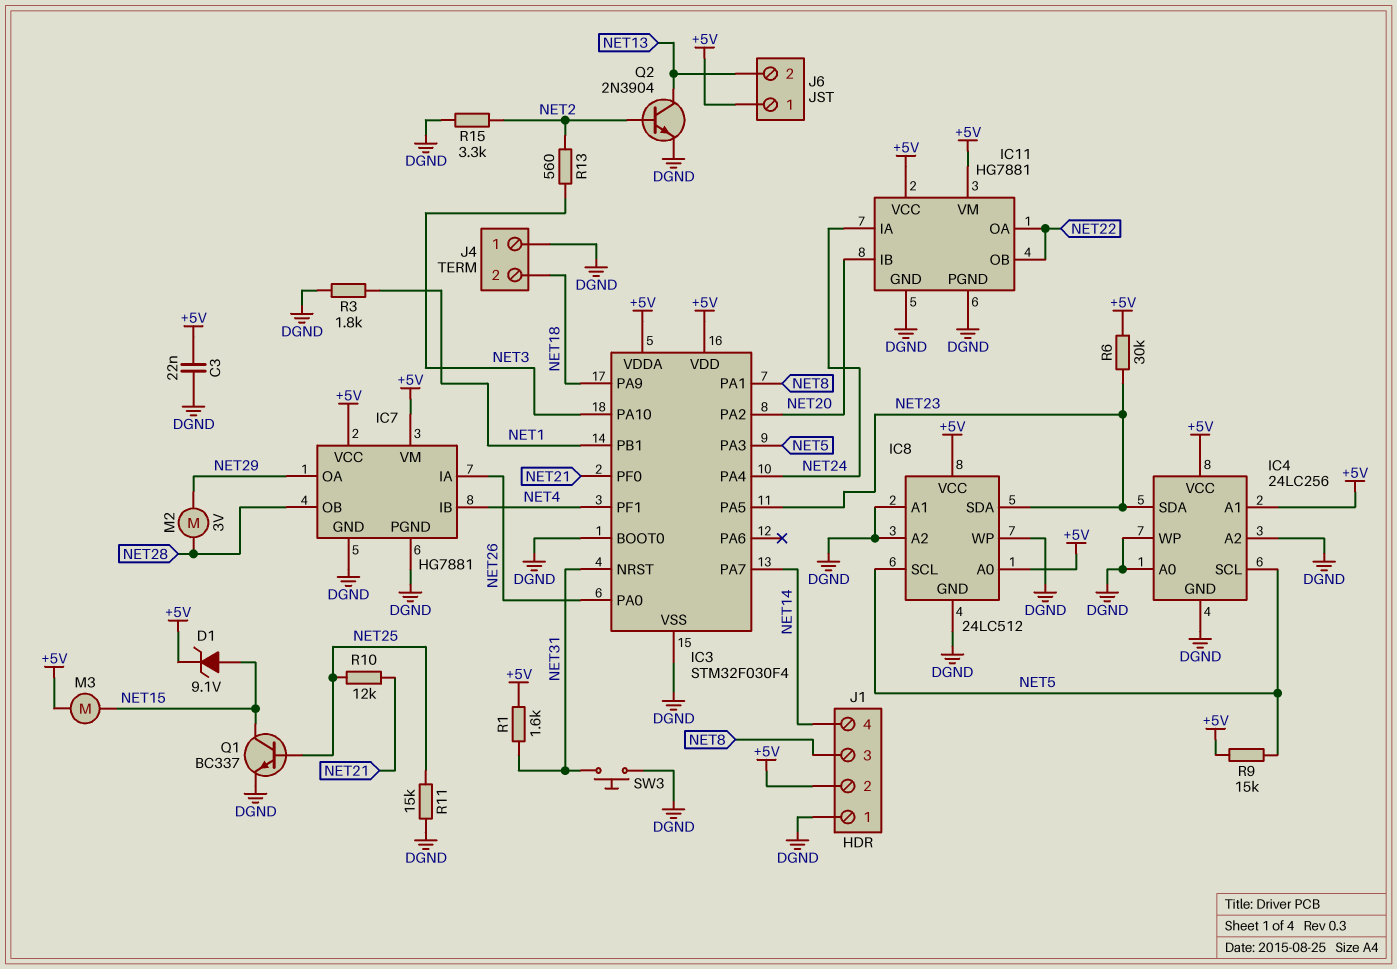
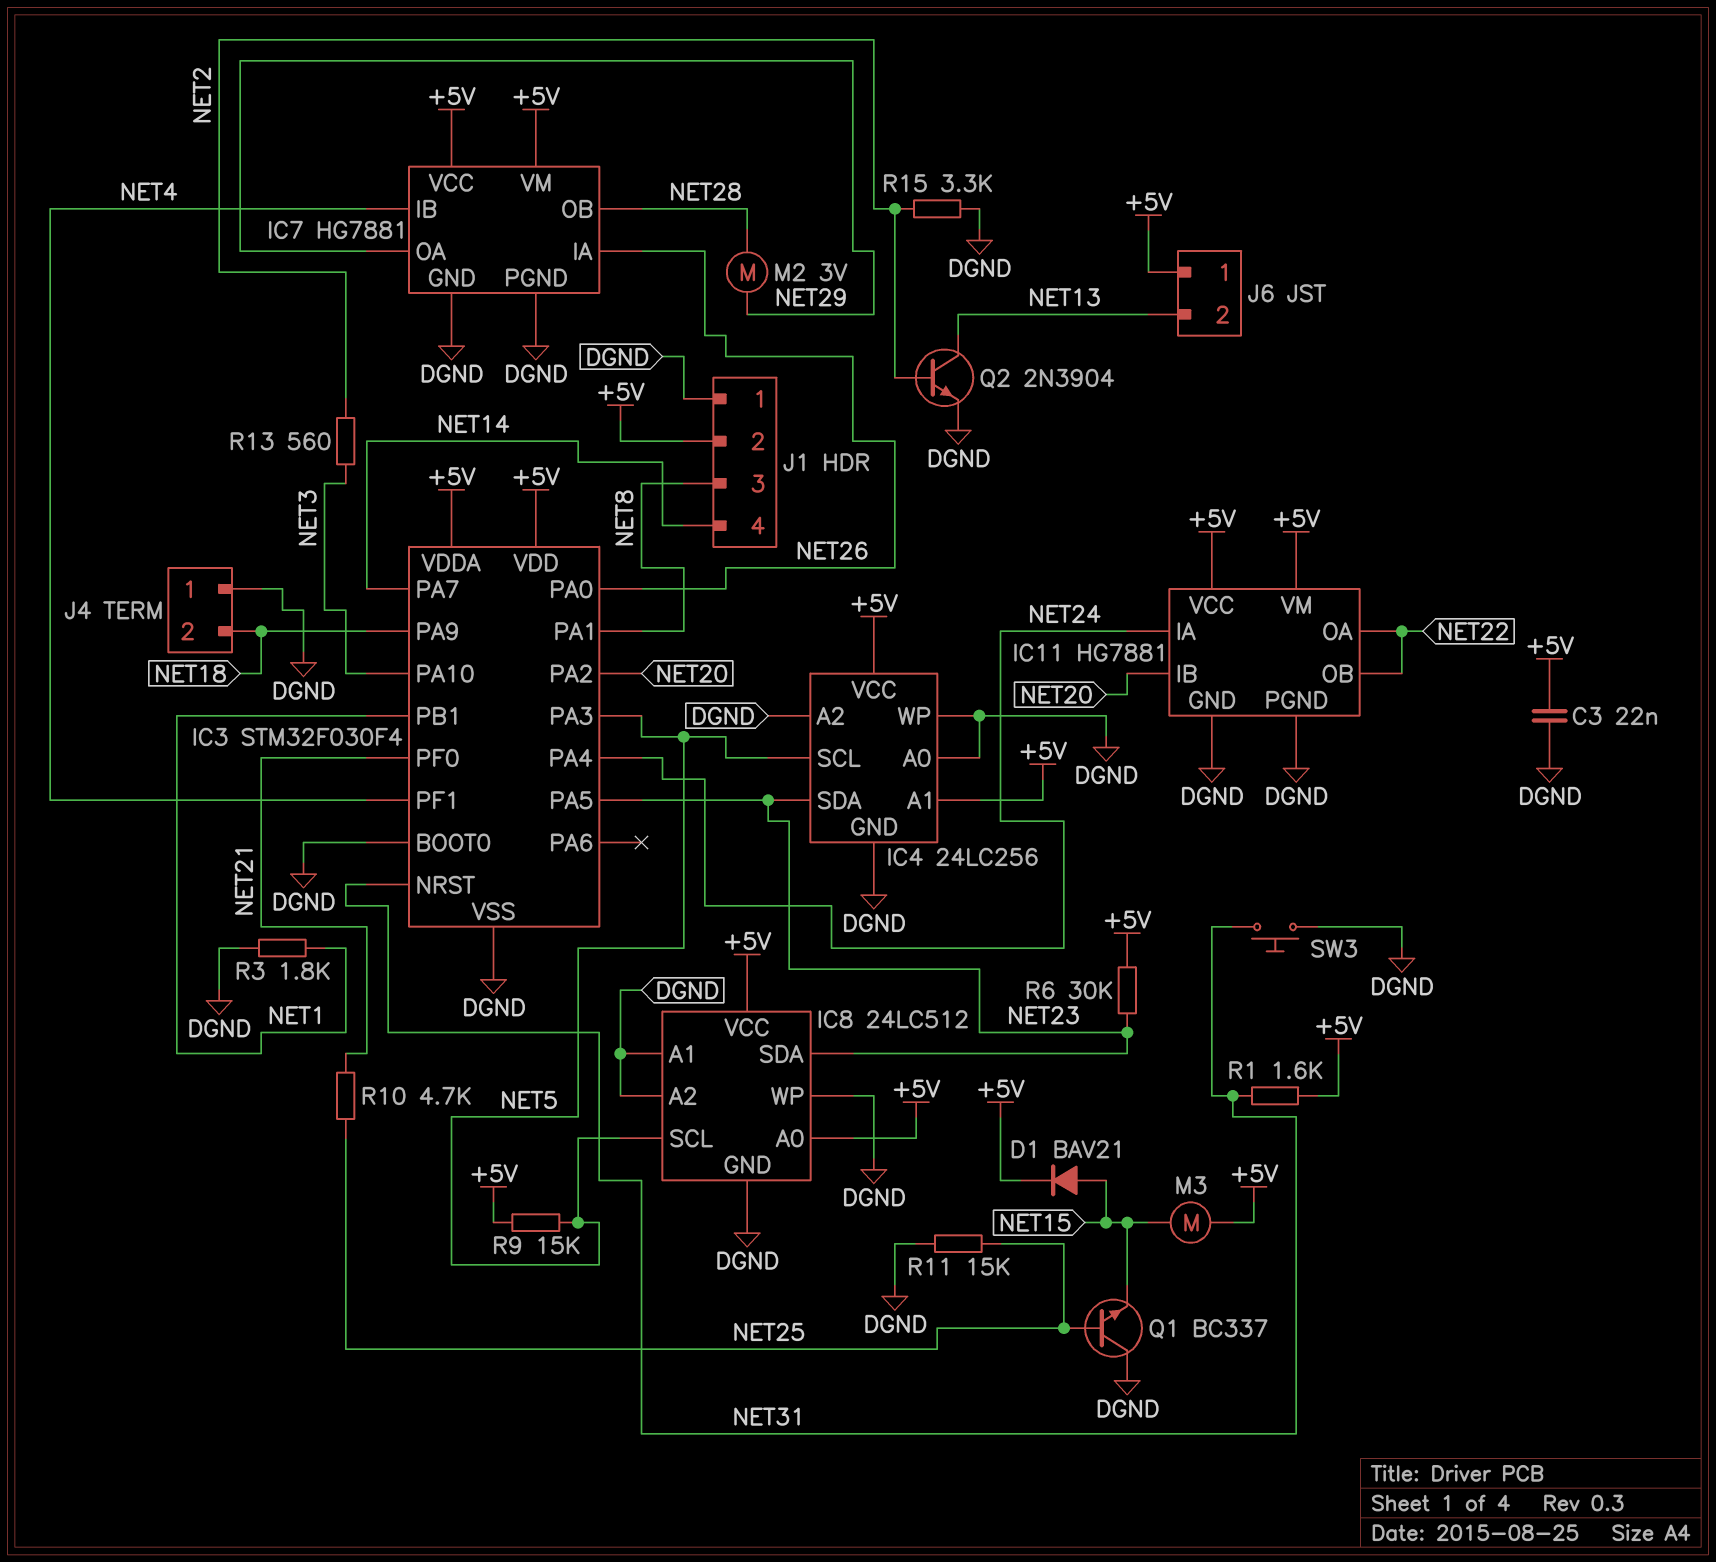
D1: zener 9.1V (A NET15, K +5V) -> diode BAV21 (A NET15, K +5V)
Q1: NPN BC337 (B NET25, C NET15, E DGND) -> NPN BC337 (B NET25, C DGND, E NET15)
R10: 12k (NET21, NET25) -> 4.7k (NET21, NET25)

